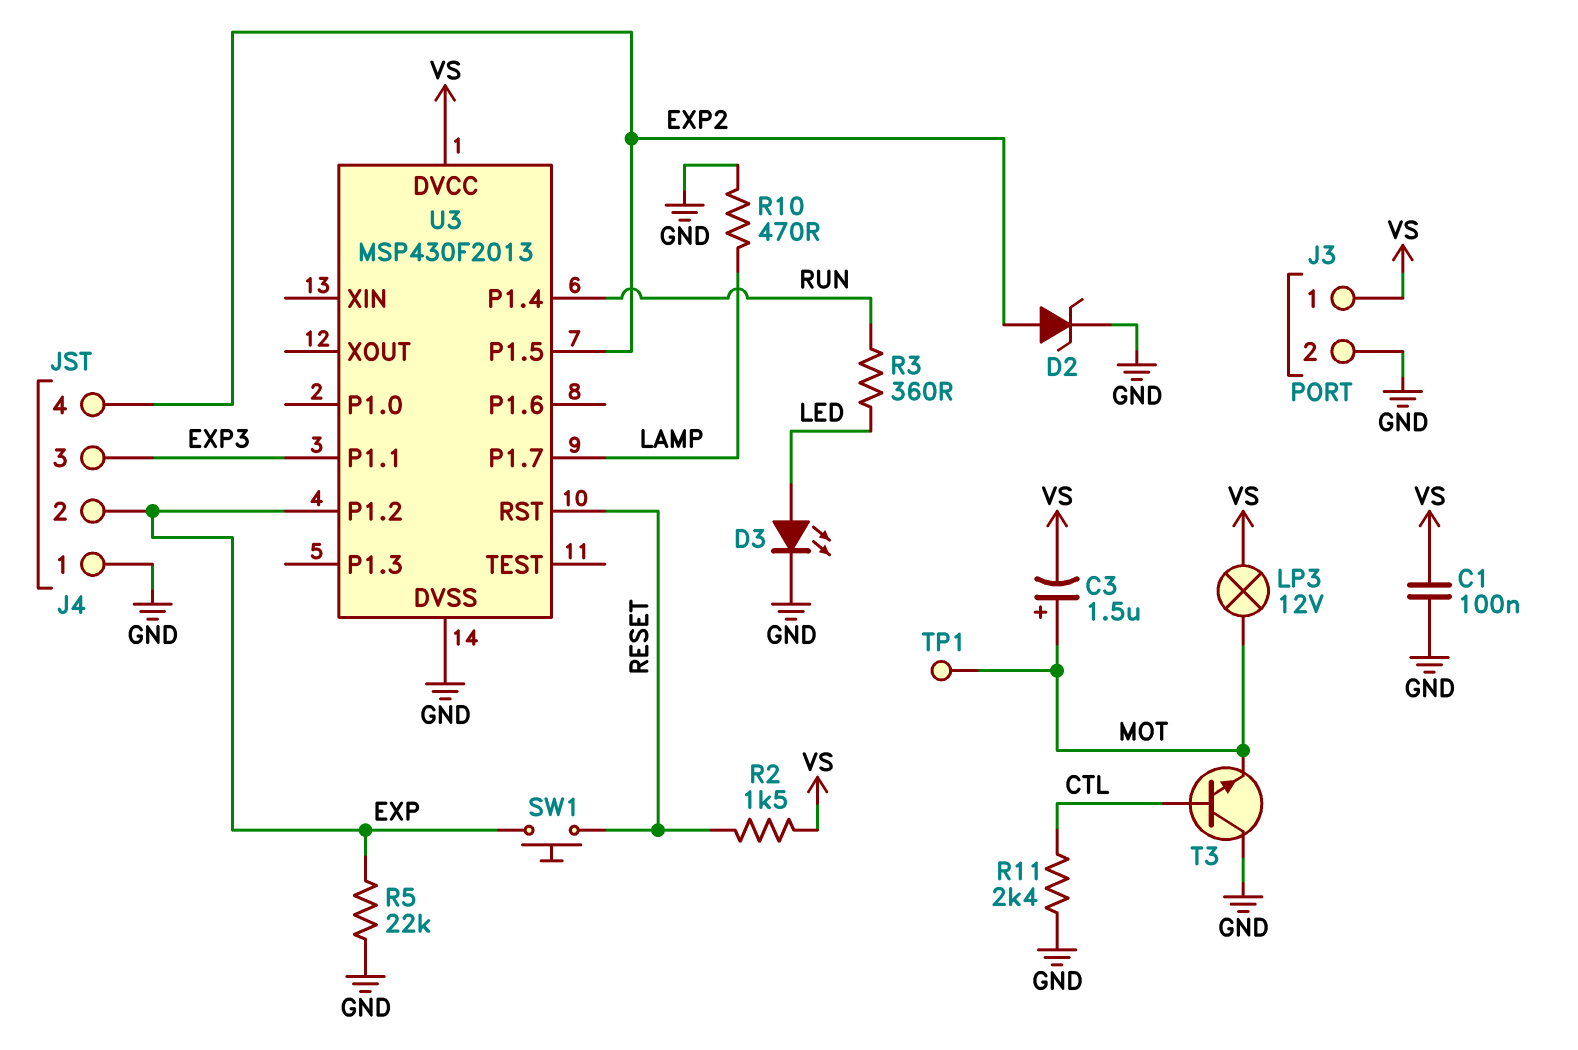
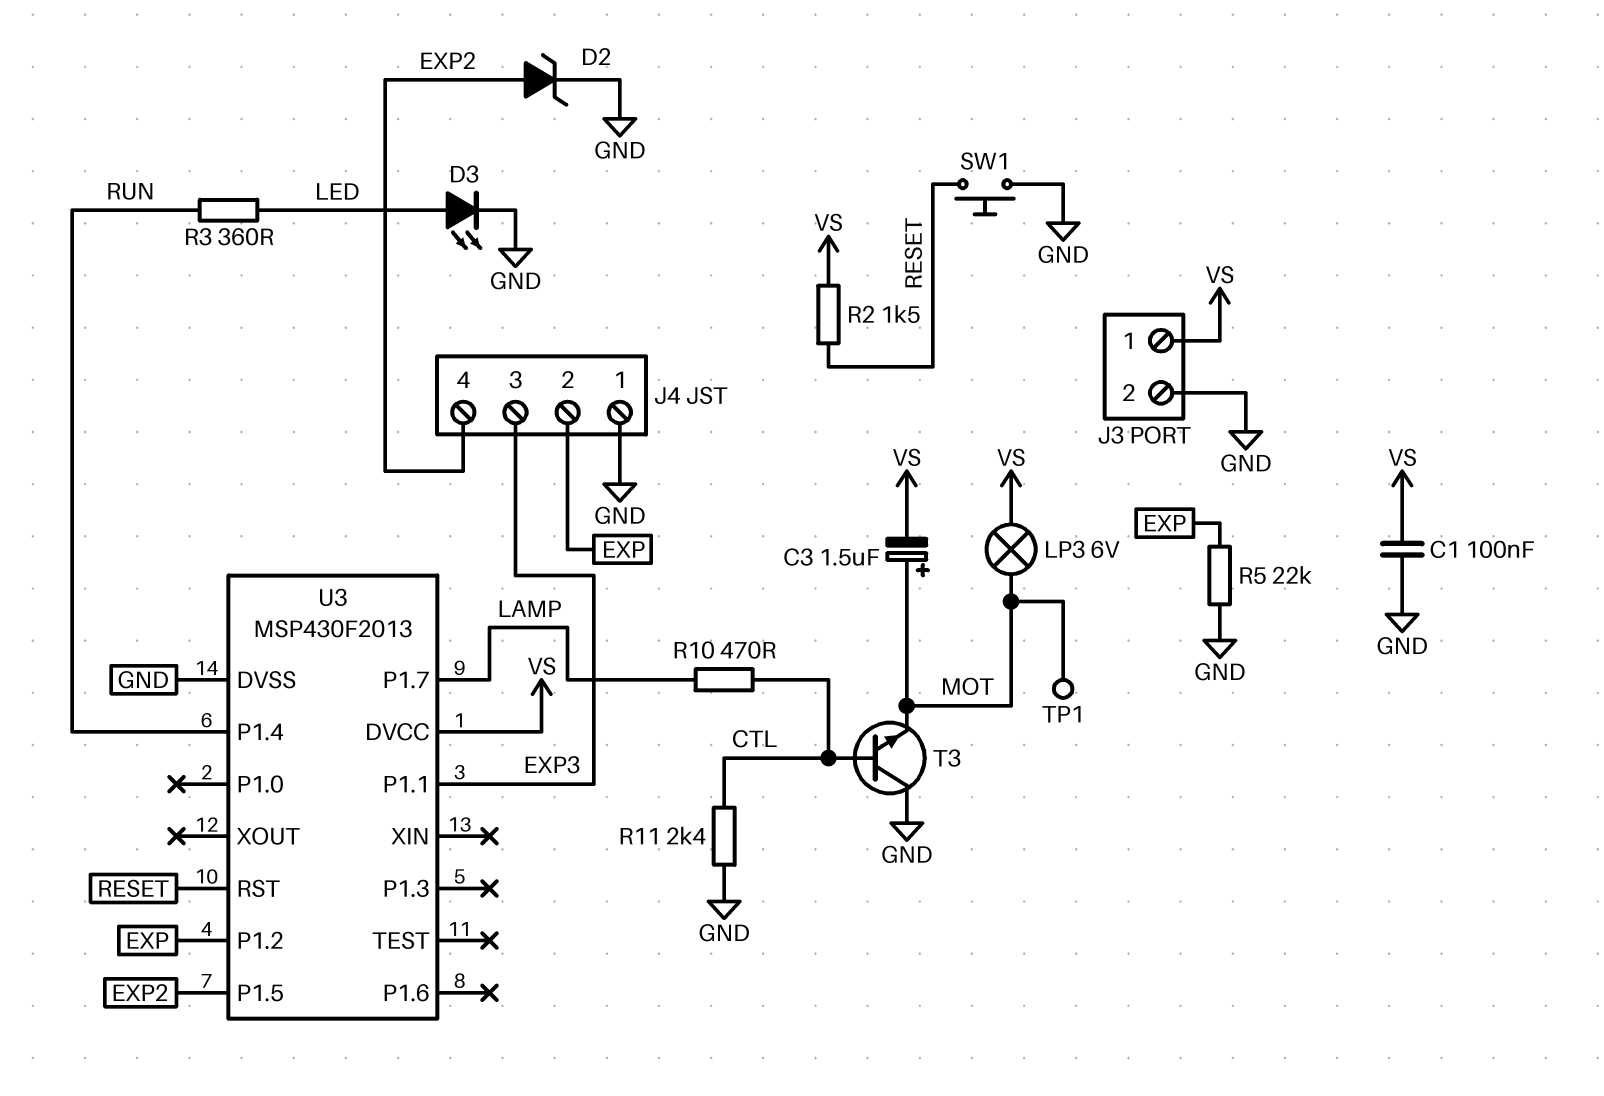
LP3: lamp 12V (MOT, VS) -> lamp 6V (MOT, VS)
R10: 470 (GND, LAMP) -> 470 (CTL, LAMP)
SW1: button (EXP, RESET) -> button (GND, RESET)

